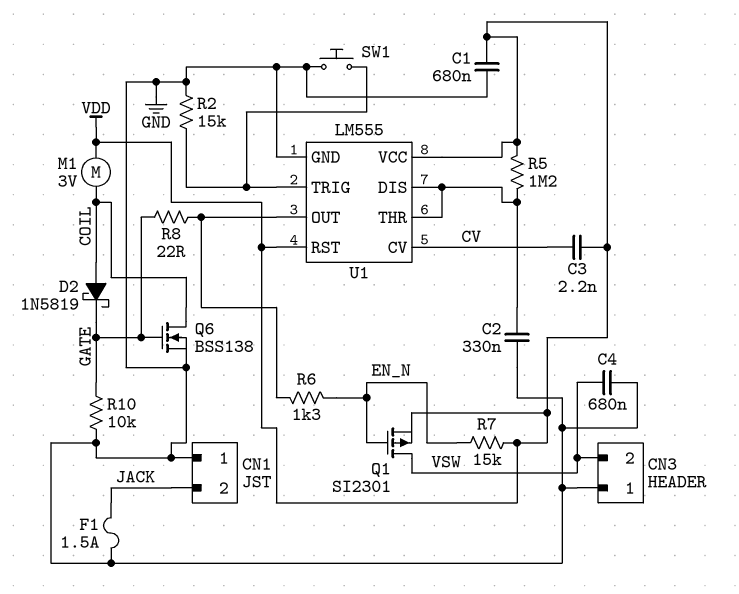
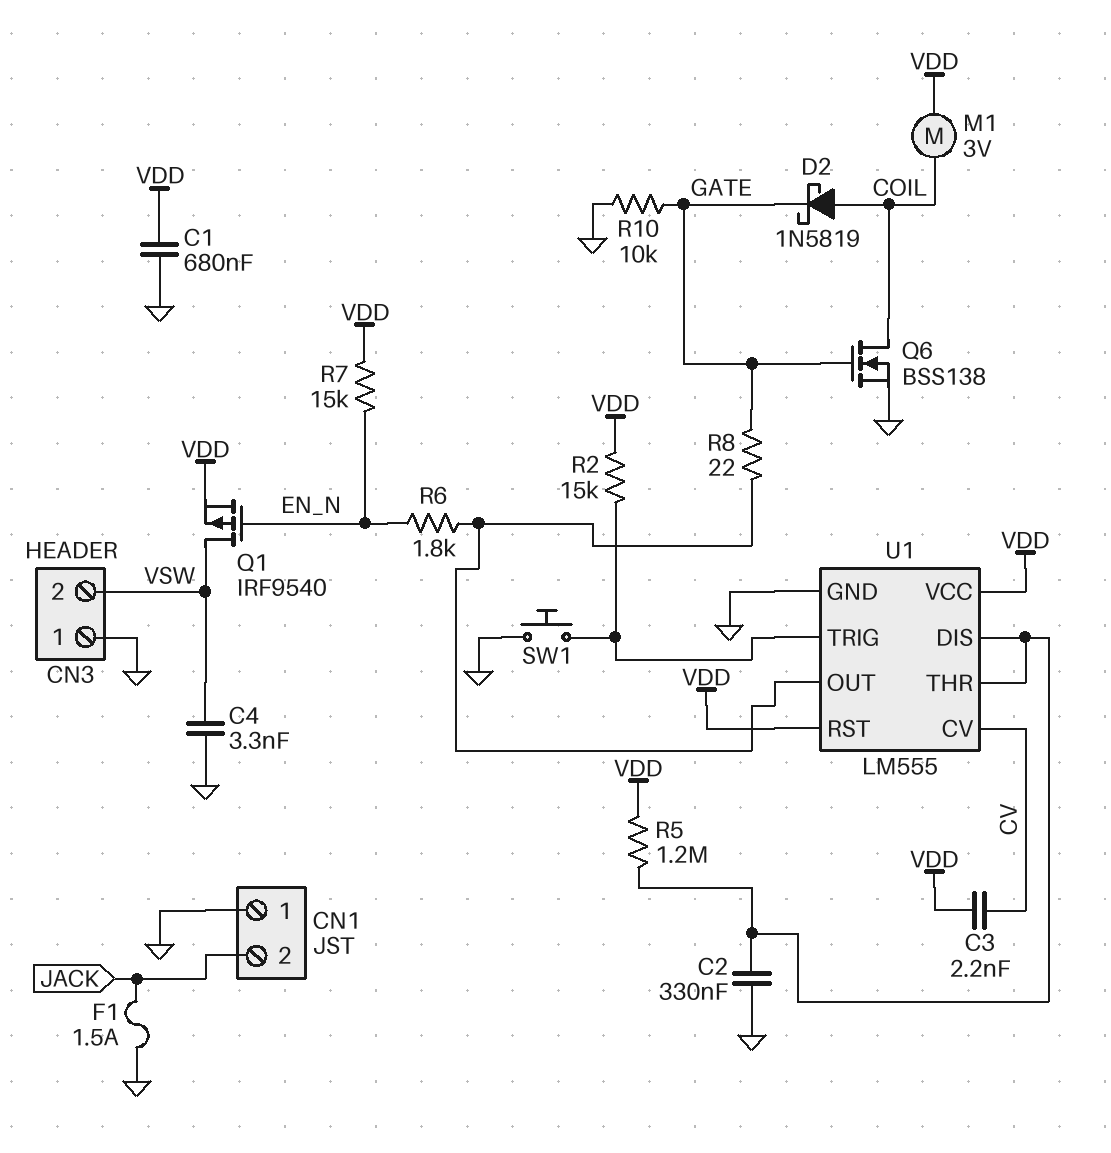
C4: 680nF (GND, VSW) -> 3.3nF (GND, VSW)
Q1: PMOS SI2301 (G EN_N, D VSW, S VDD) -> PMOS IRF9540 (G EN_N, D VSW, S VDD)
R2: 15k (GND, U1/TRIG) -> 15k (U1/TRIG, VDD)
R6: 1.3k (EN_N, U1/OUT) -> 1.8k (EN_N, U1/OUT)

